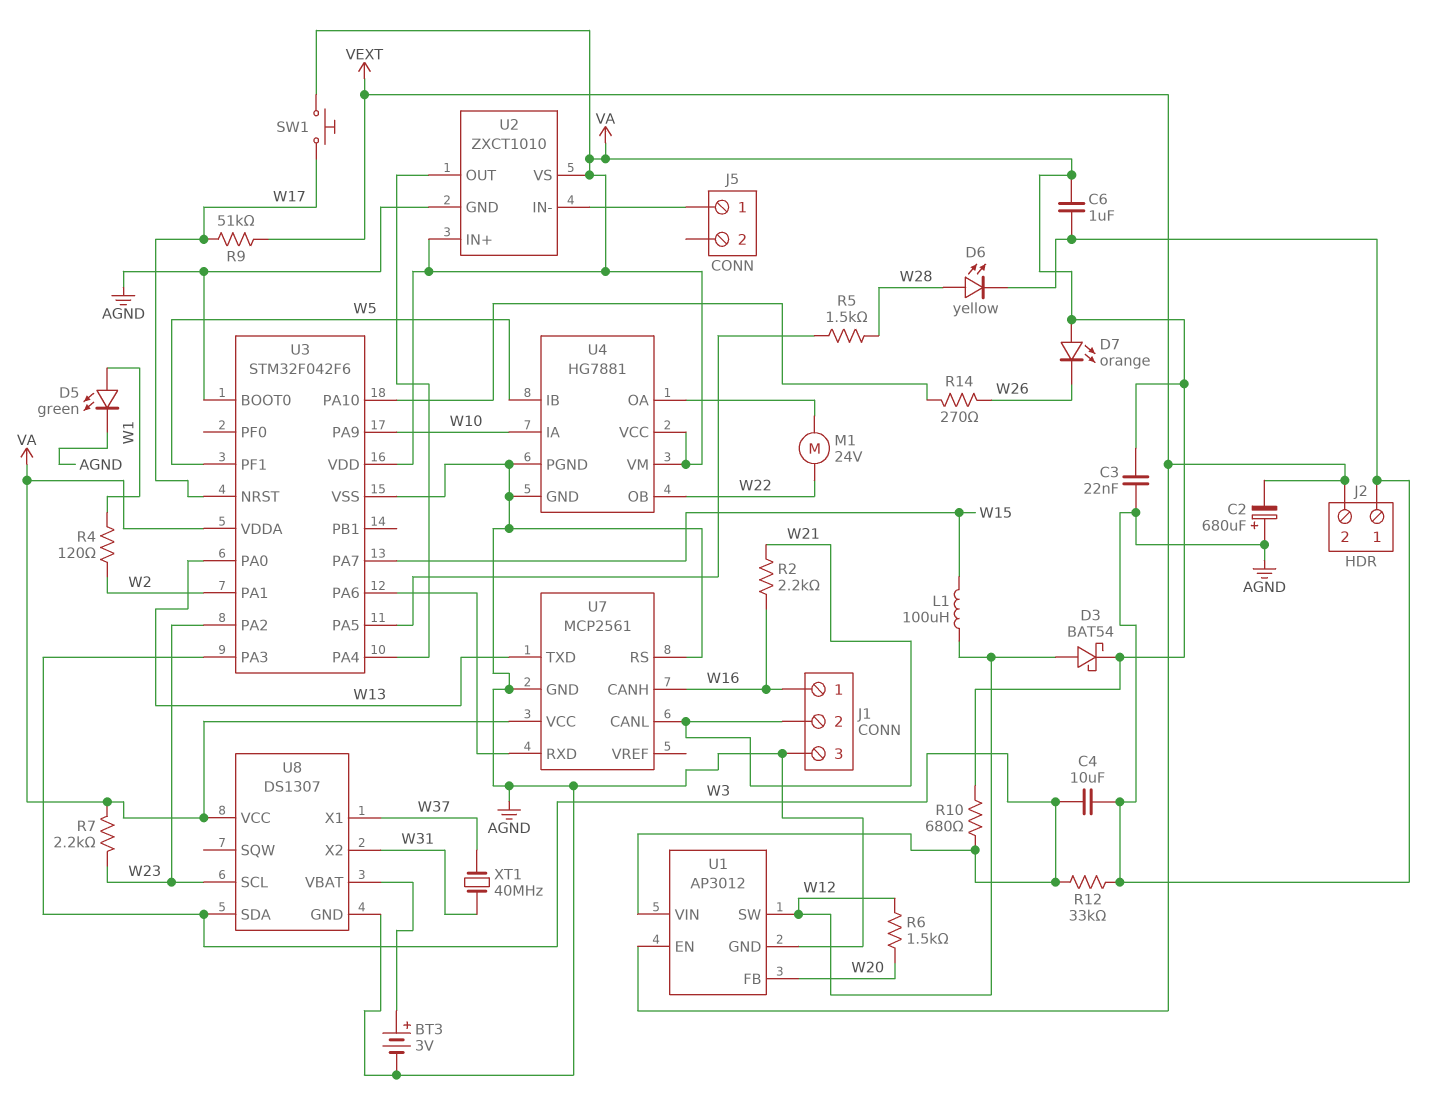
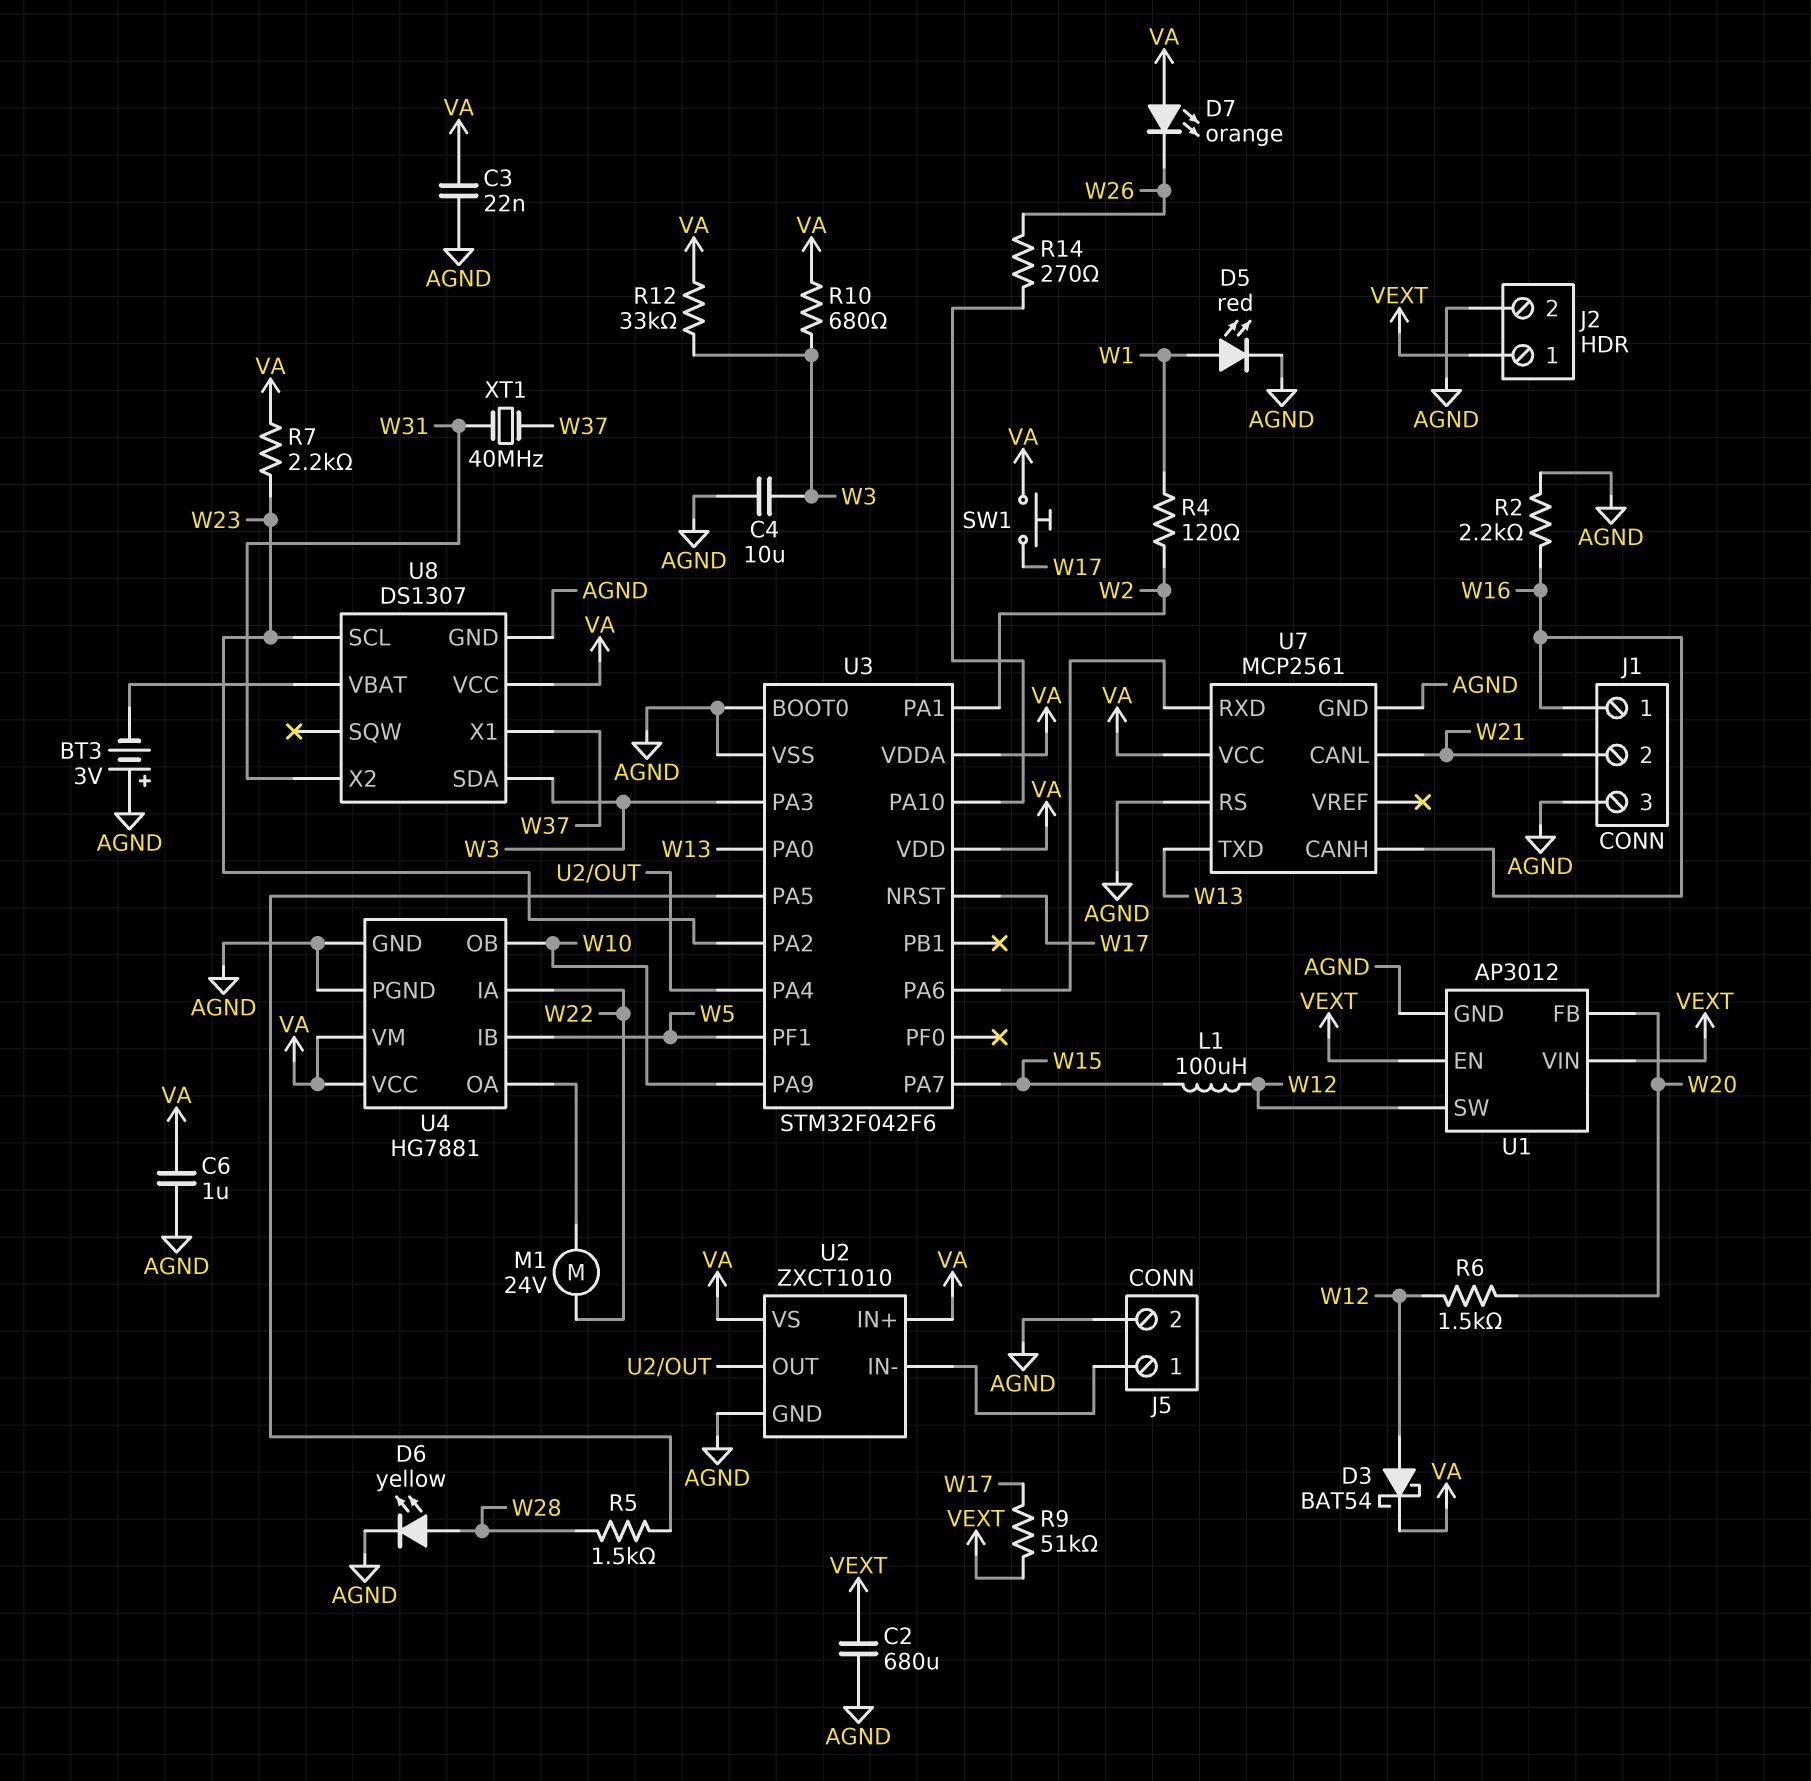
BT3: 3V (plus U8/VBAT, minus AGND) -> 3V (plus AGND, minus U8/VBAT)
C2: 680uF (plus AGND, minus VEXT) -> 680uF (AGND, VEXT)
D5: LED green (A W1, K AGND) -> LED red (A W1, K AGND)
J2 pin 1: AGND -> VEXT
J2 pin 2: VEXT -> AGND
J5 pin 2: none -> AGND
R2: 2.2k (W16, W21) -> 2.2k (AGND, W16)
R12: 33k (AGND, W3) -> 33k (VA, W3)
U1 pin VIN: W3 -> VEXT
U4 pin IA: W10 -> W22
U4 pin OB: W22 -> W10

